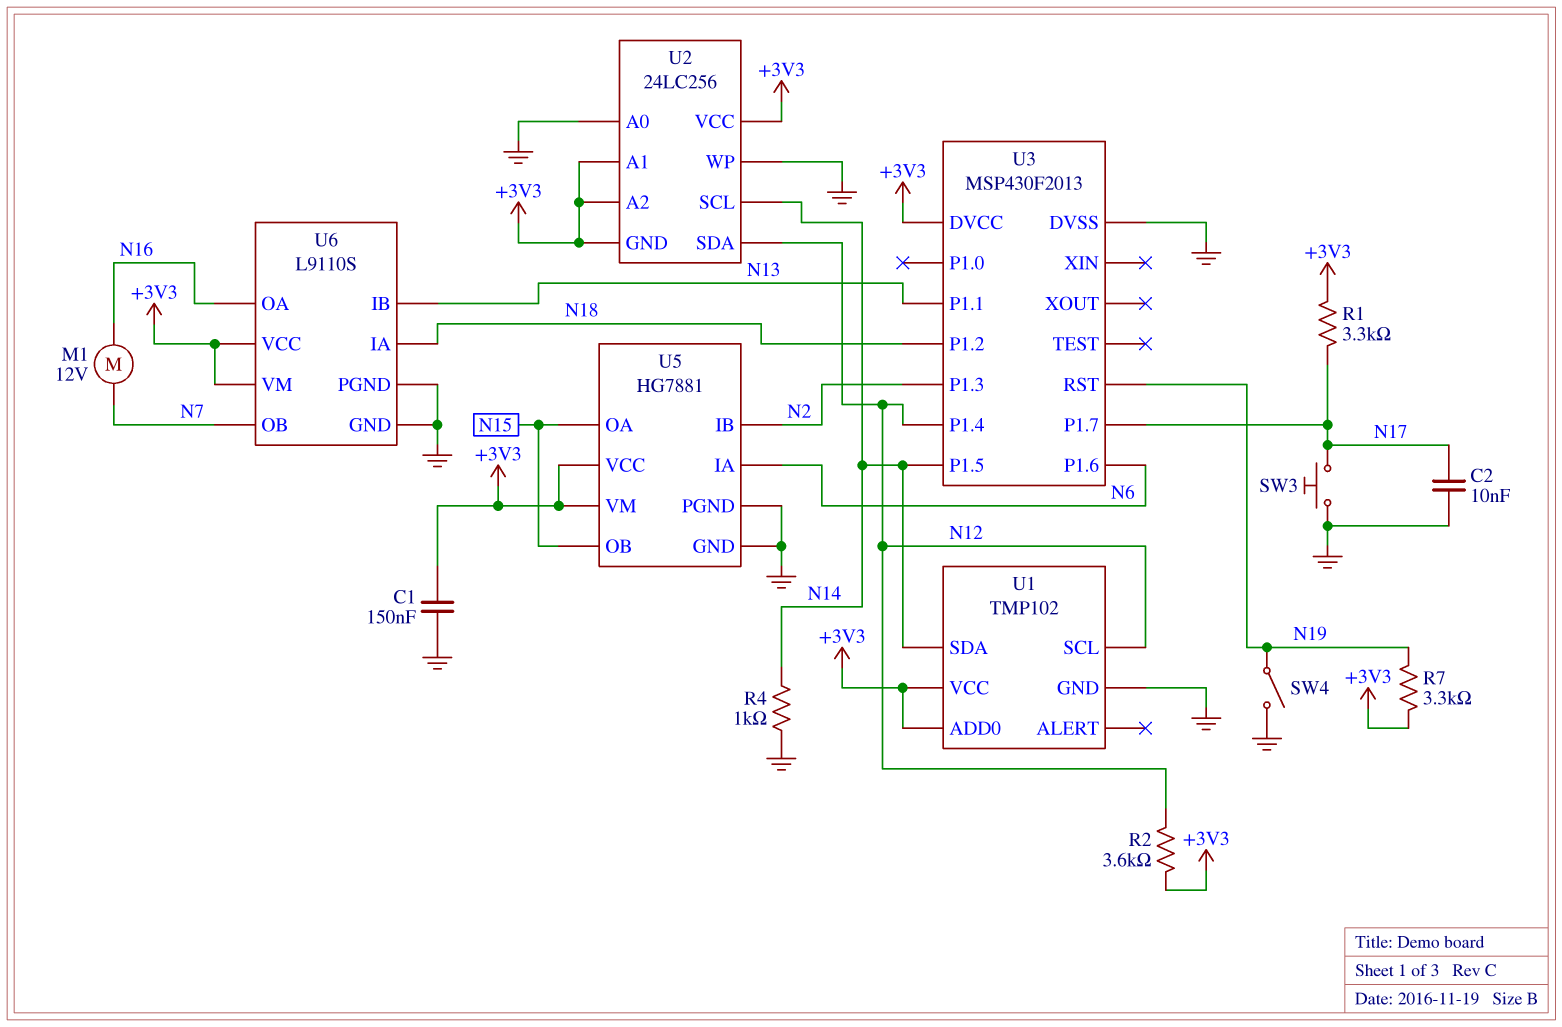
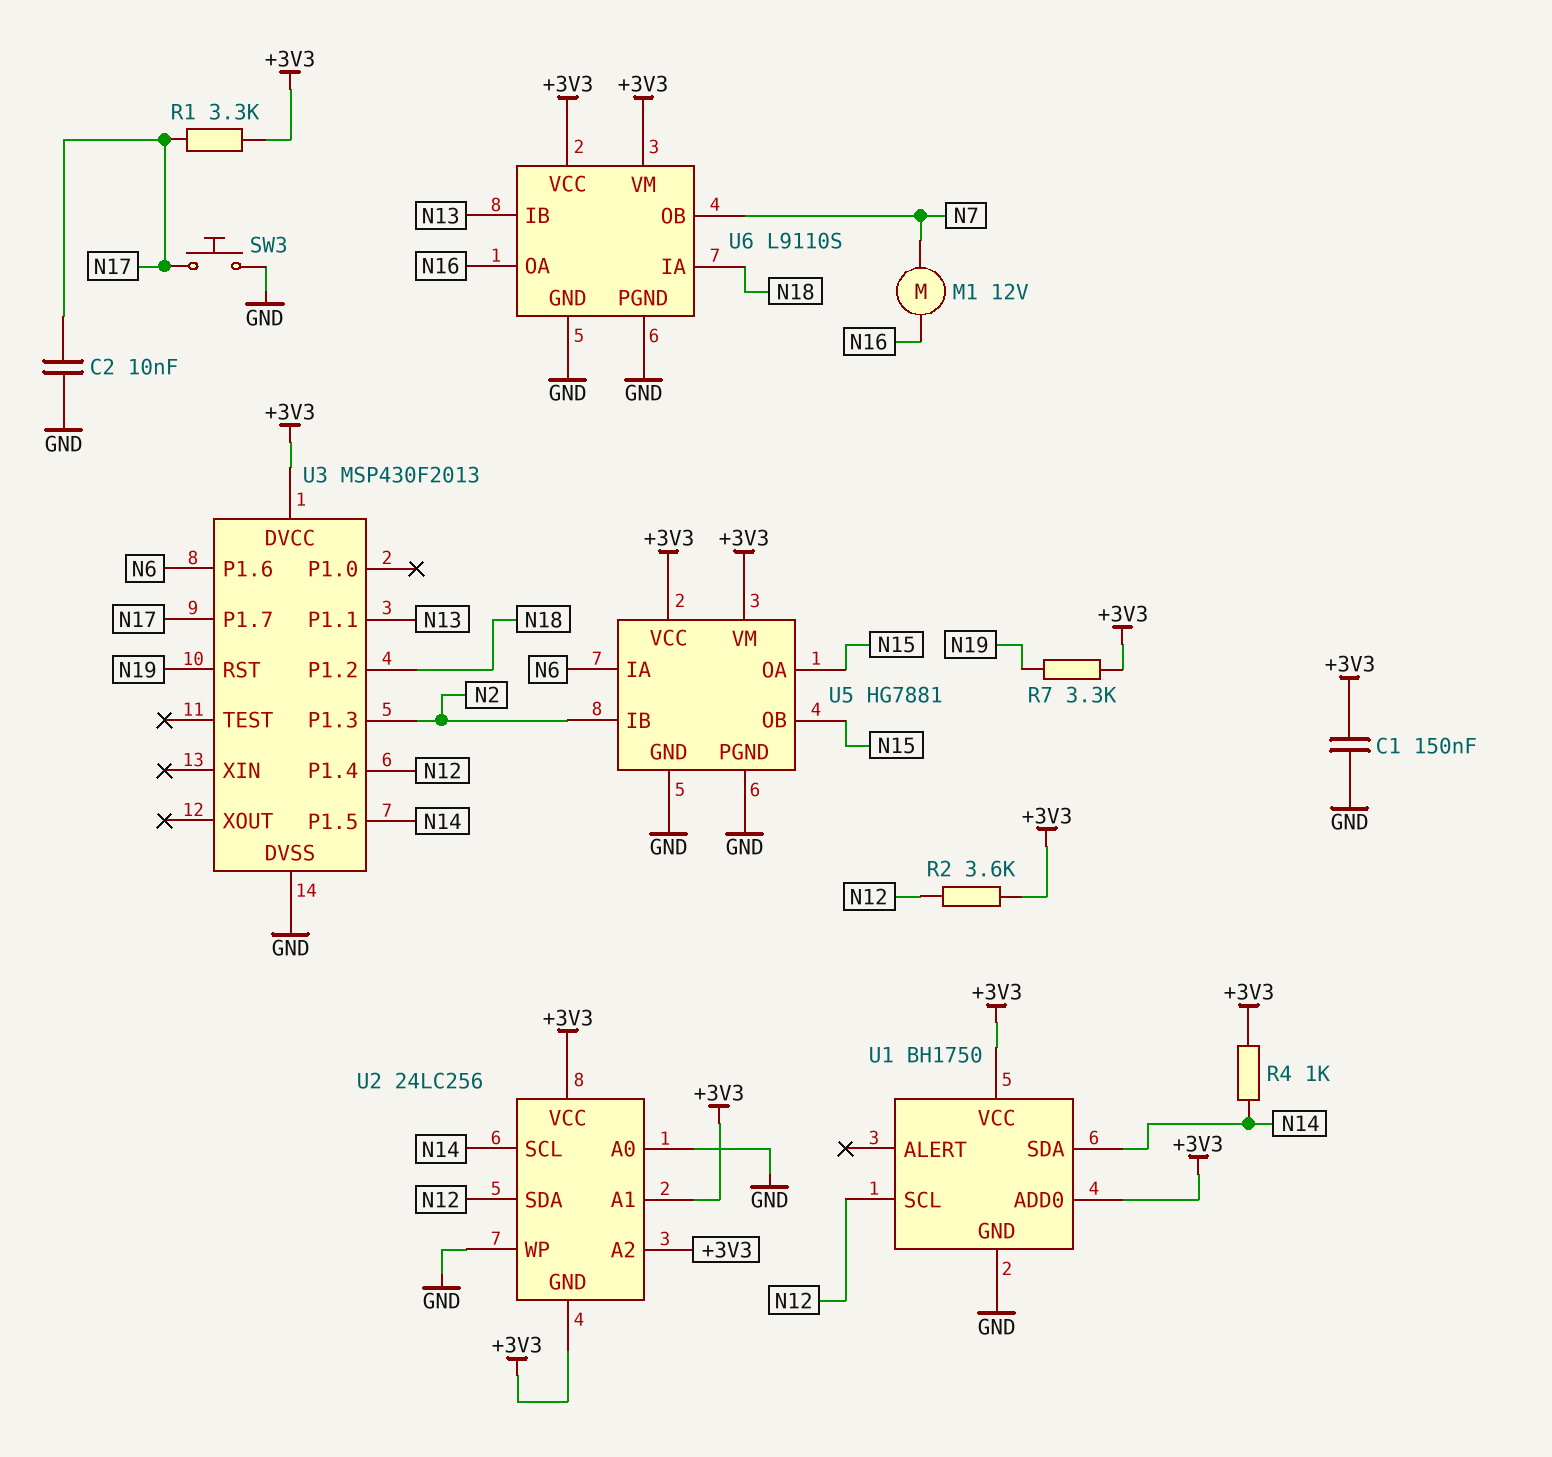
R4: 1k (GND, N14) -> 1k (+3V3, N14)
SW4: switch (GND, N19) -> none
U1: TMP102 -> BH1750

